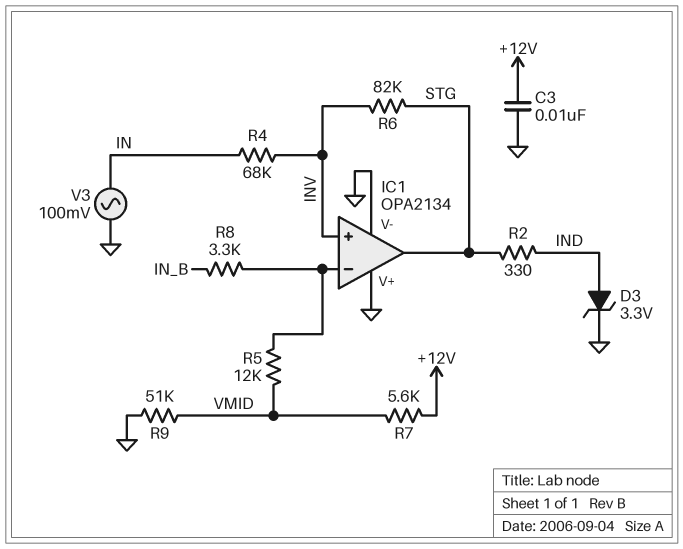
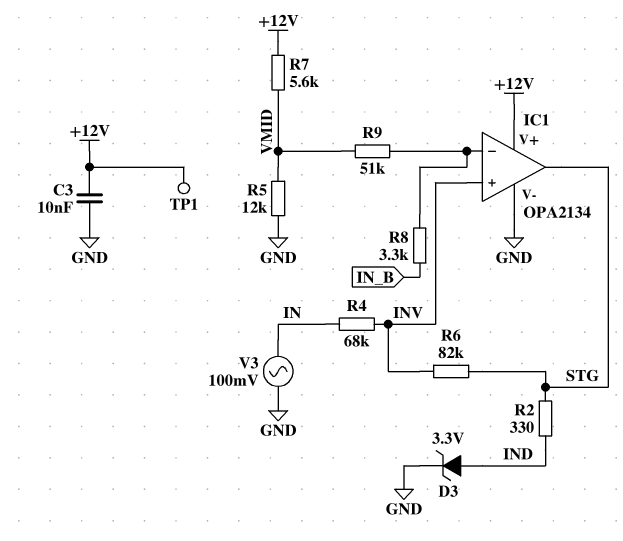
IC1 pin V+: GND -> +12V
R5: 12k (IC1/in-, VMID) -> 12k (GND, VMID)
R9: 51k (GND, VMID) -> 51k (IC1/in-, VMID)
TP1: none -> test point (+12V)

